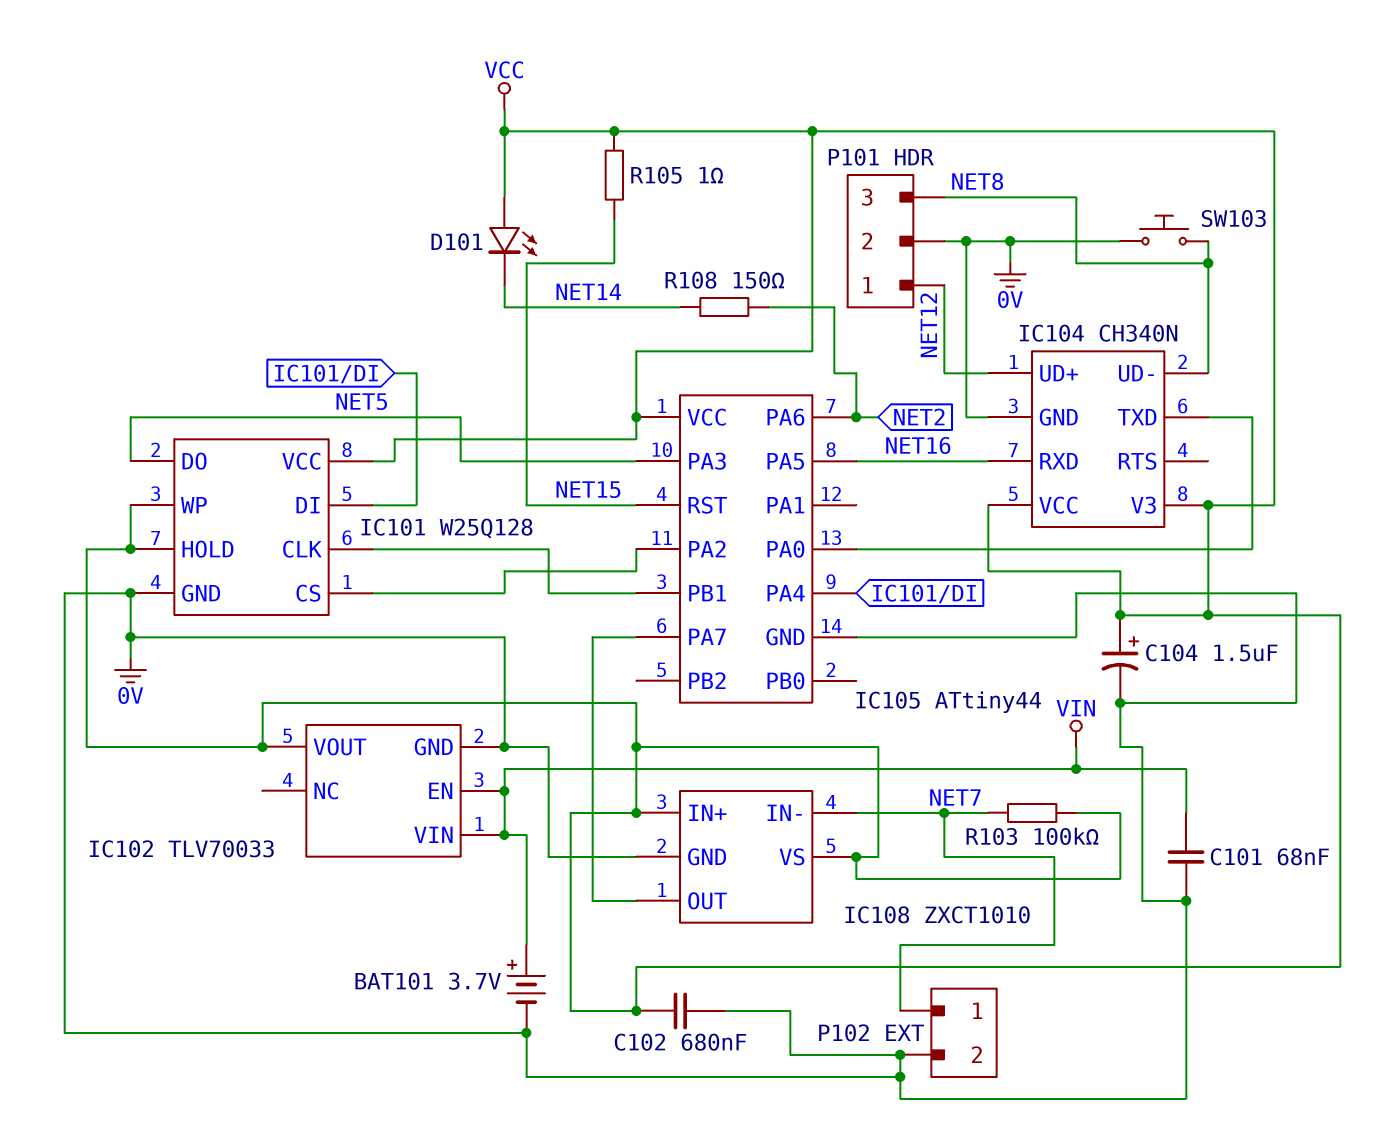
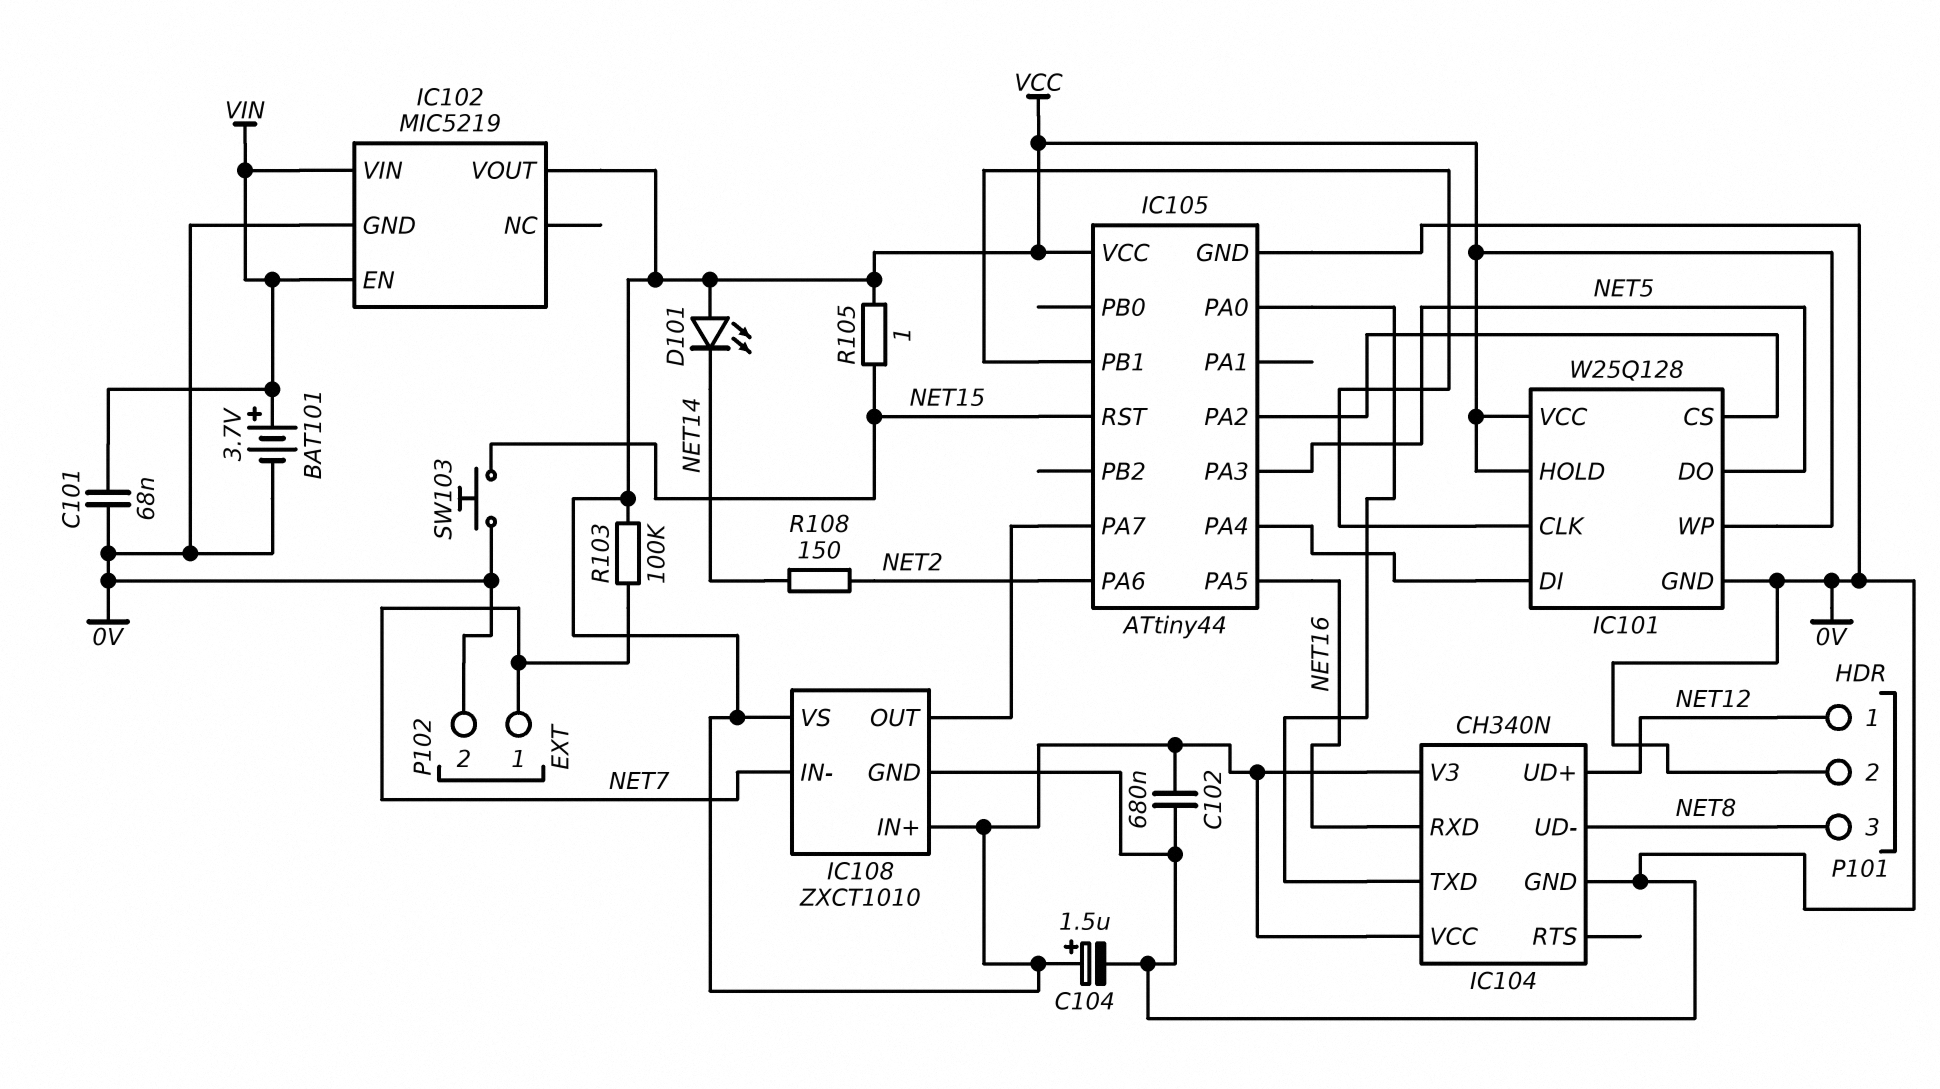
IC102: TLV70033 -> MIC5219
SW103: button (0V, NET8) -> button (0V, NET15)

